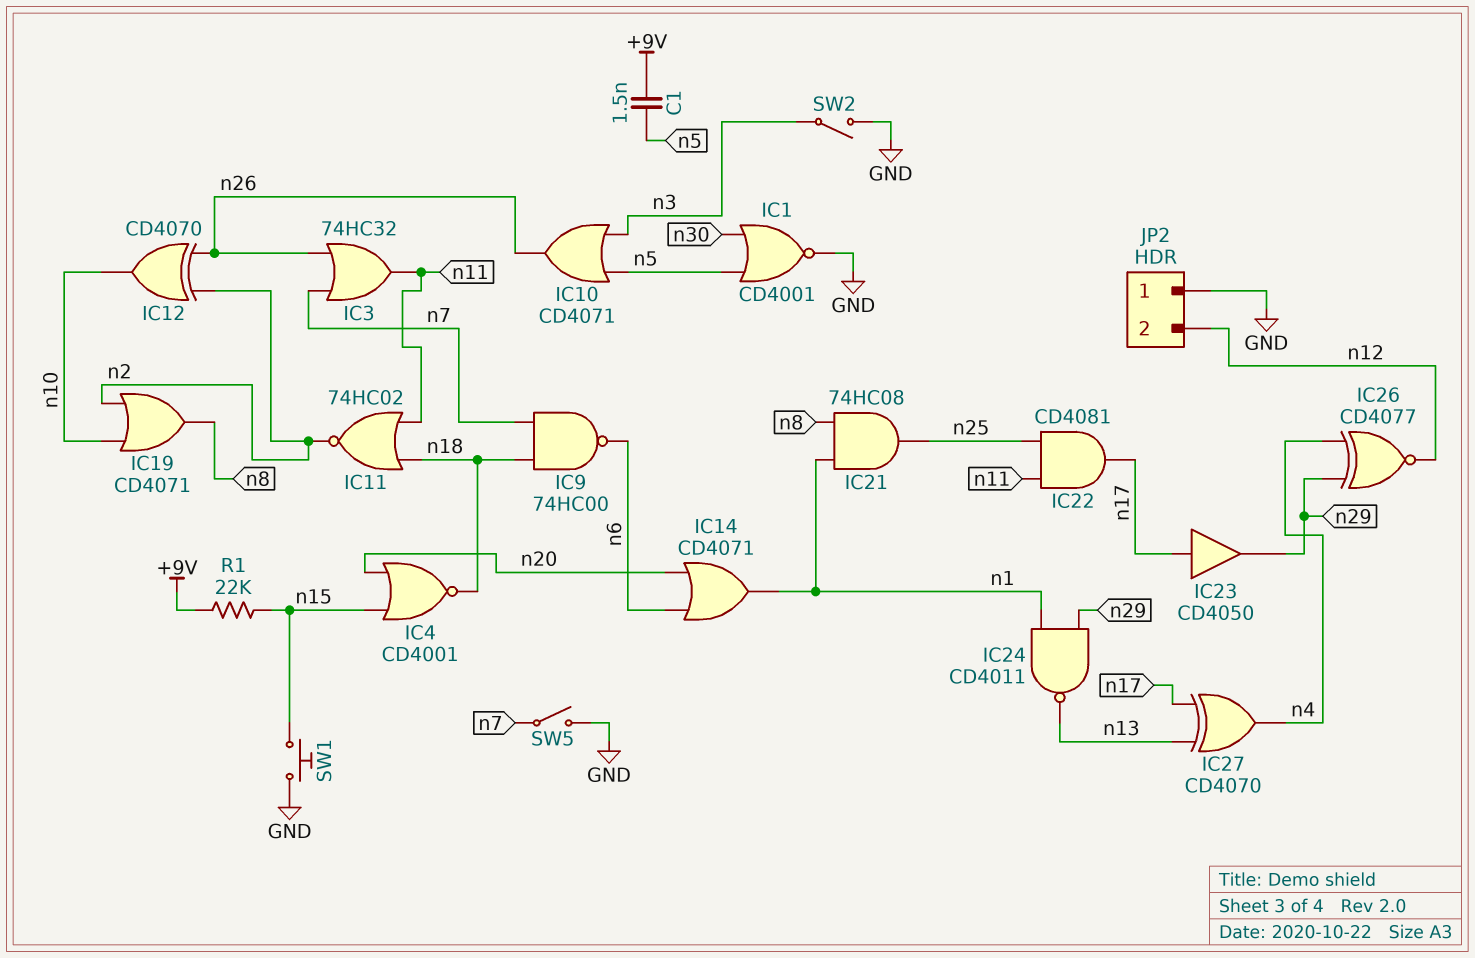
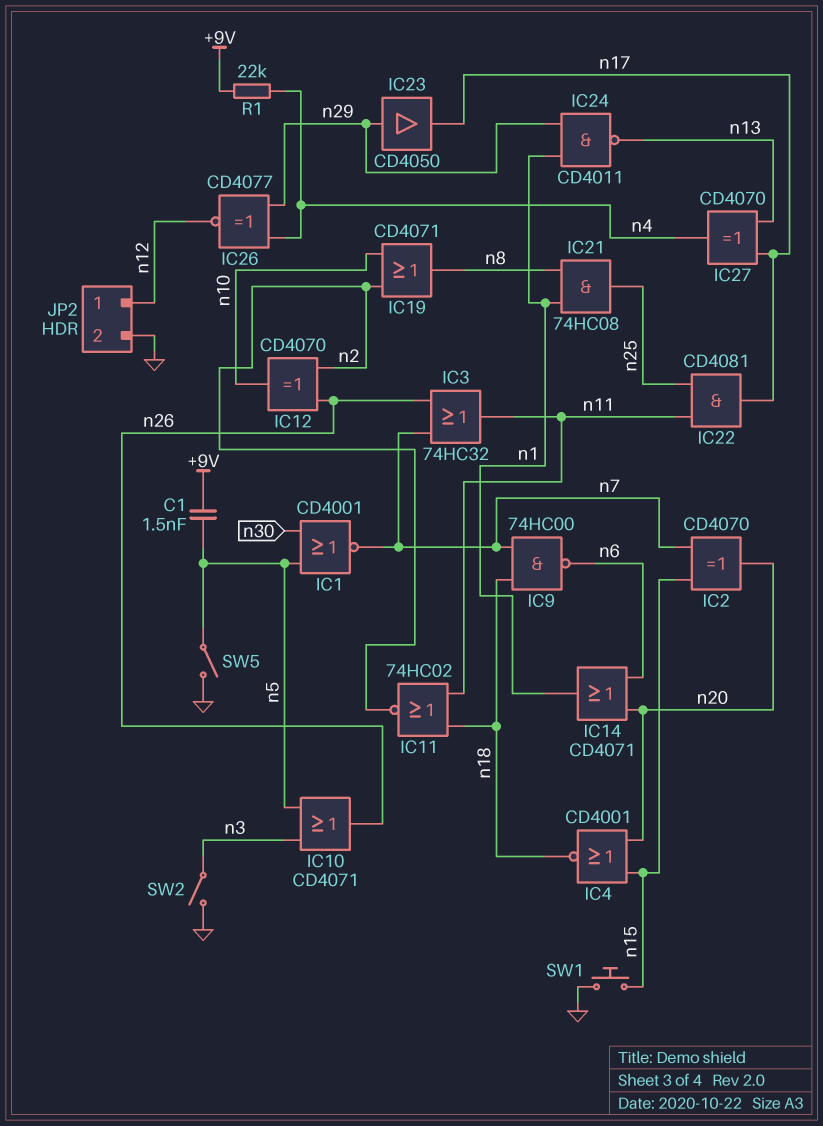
IC1: NOR CD4001 (in n5, in n30, out GND) -> NOR CD4001 (in n5, in n30, out n7)
IC2: none -> XOR CD4070 (in n7, in n15, out n20)
IC23: buffer CD4050 (in n17, out n29) -> buffer CD4050 (in n29, out n17)
JP2 pin 1: GND -> n12
JP2 pin 2: n12 -> GND
R1: 22k (+9V, n15) -> 22k (+9V, n4)
SW5: switch (GND, n7) -> switch (GND, n5)

